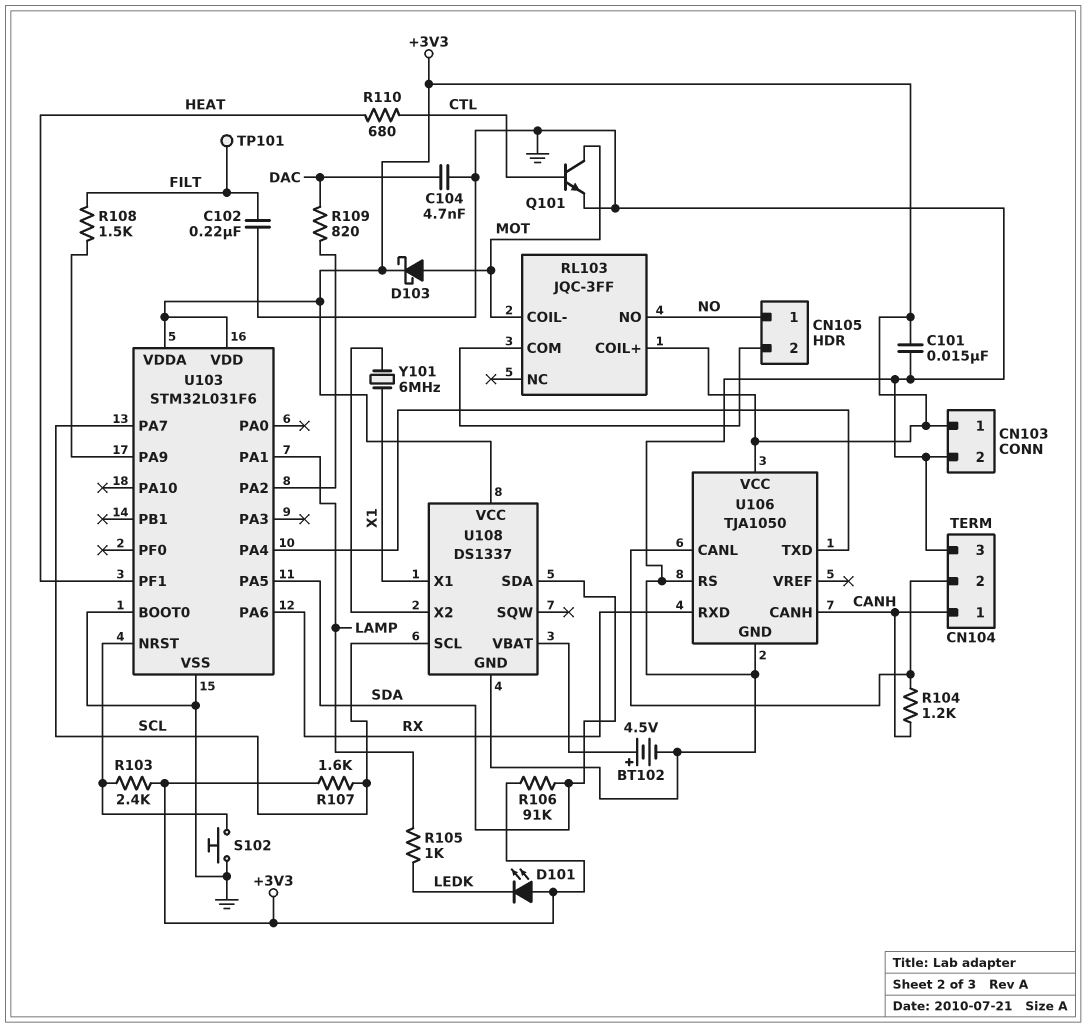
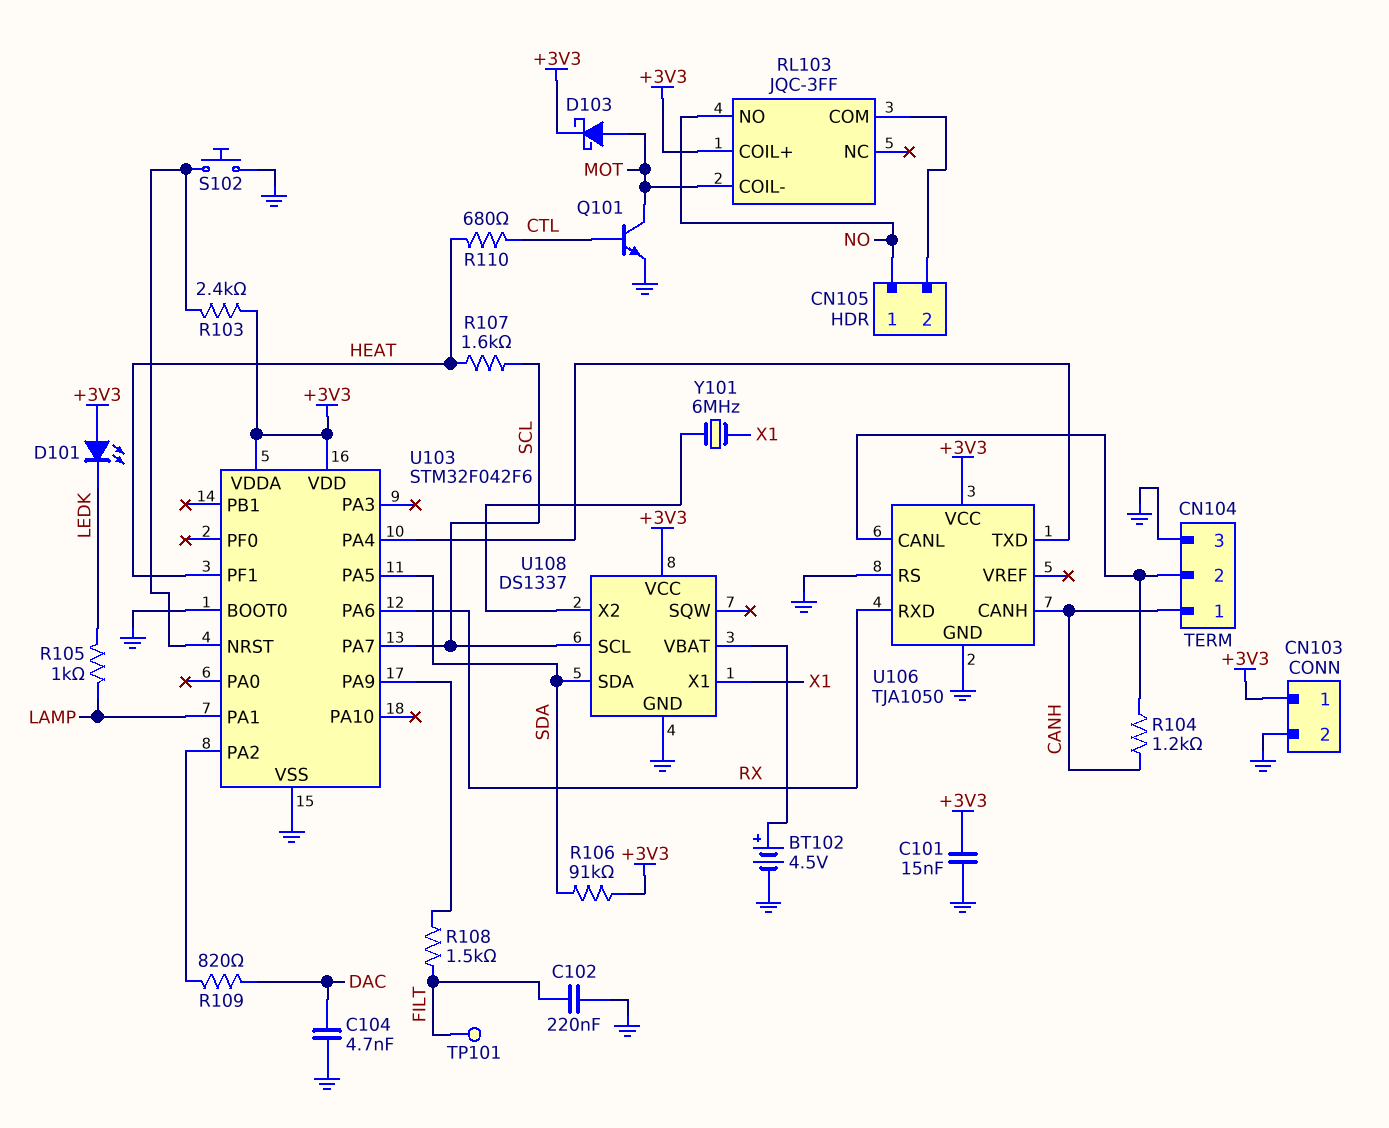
R107: 1.6k (+3V3, SCL) -> 1.6k (HEAT, SCL)
U103: STM32L031F6 -> STM32F042F6

